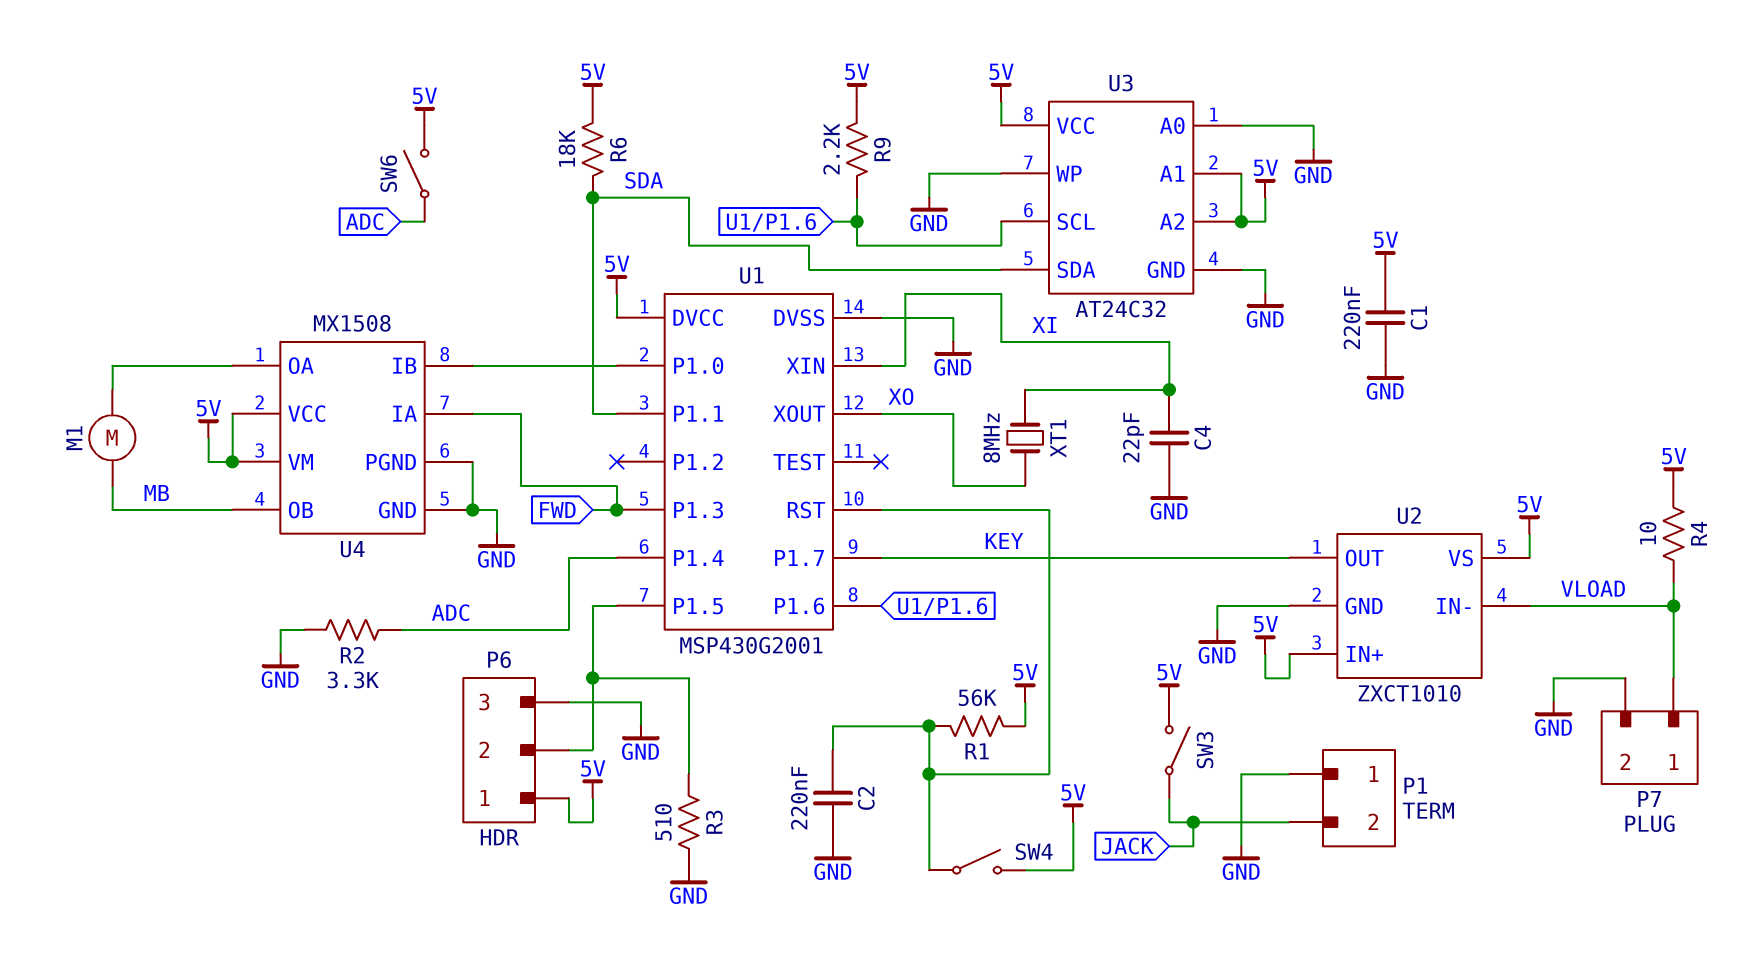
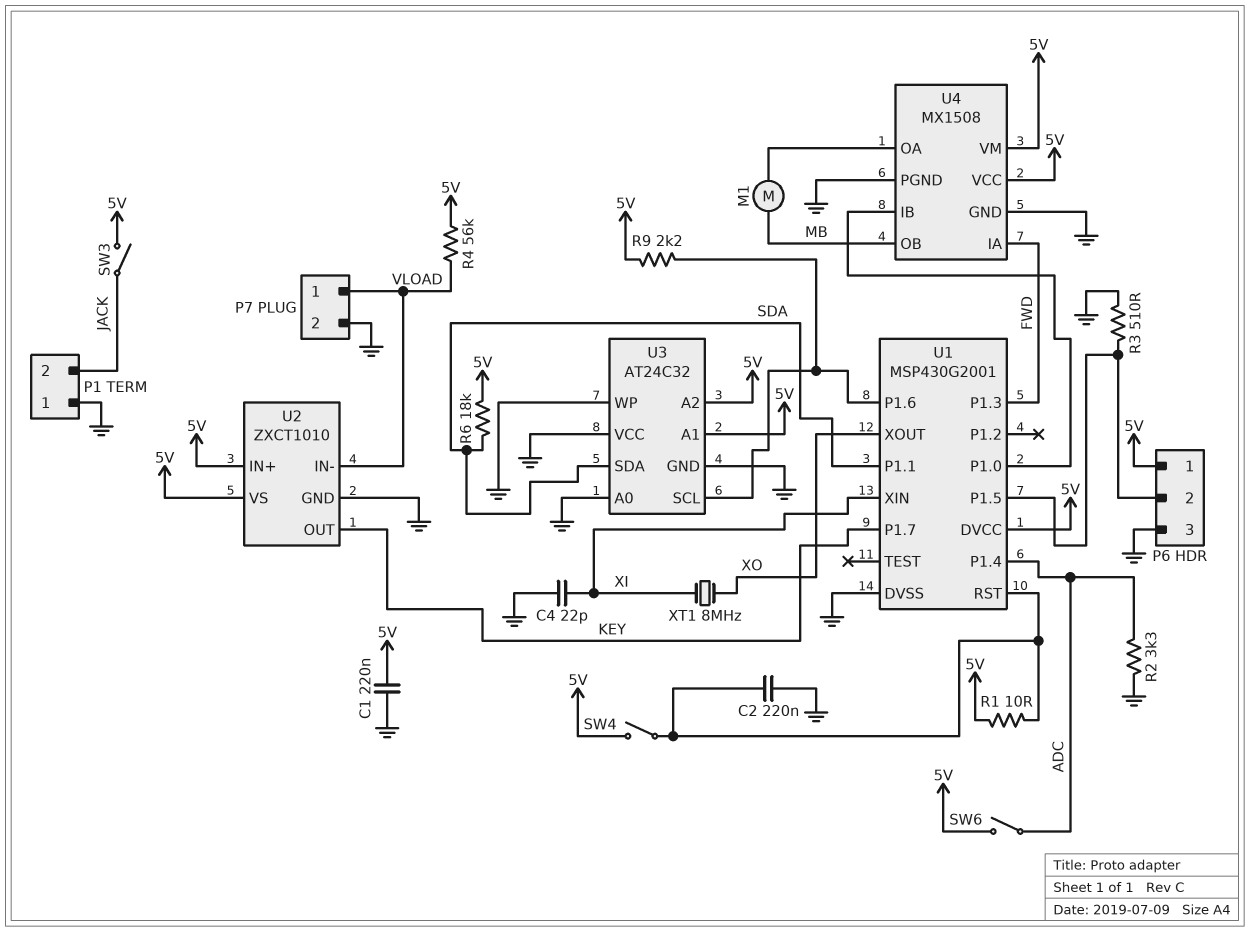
R1: 56k (5V, U1/RST) -> 10 (5V, U1/RST)
R4: 10 (5V, VLOAD) -> 56k (5V, VLOAD)
U3 pin VCC: 5V -> GND

